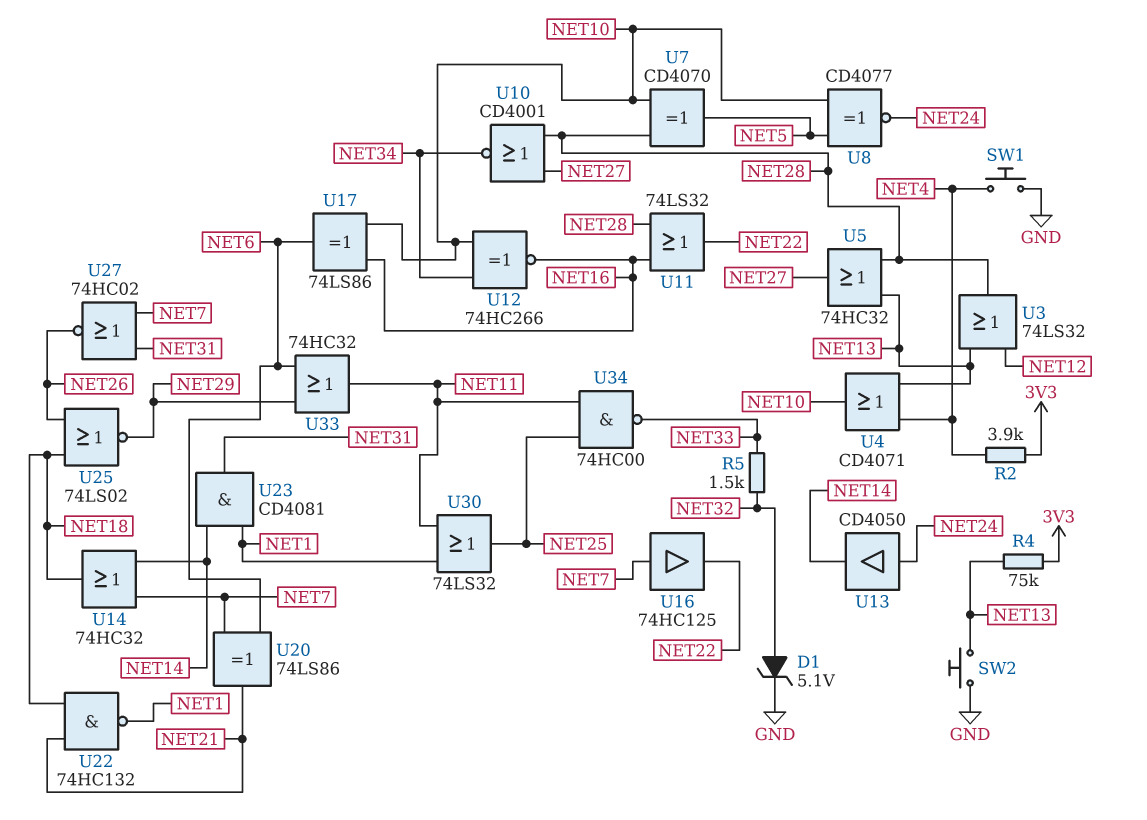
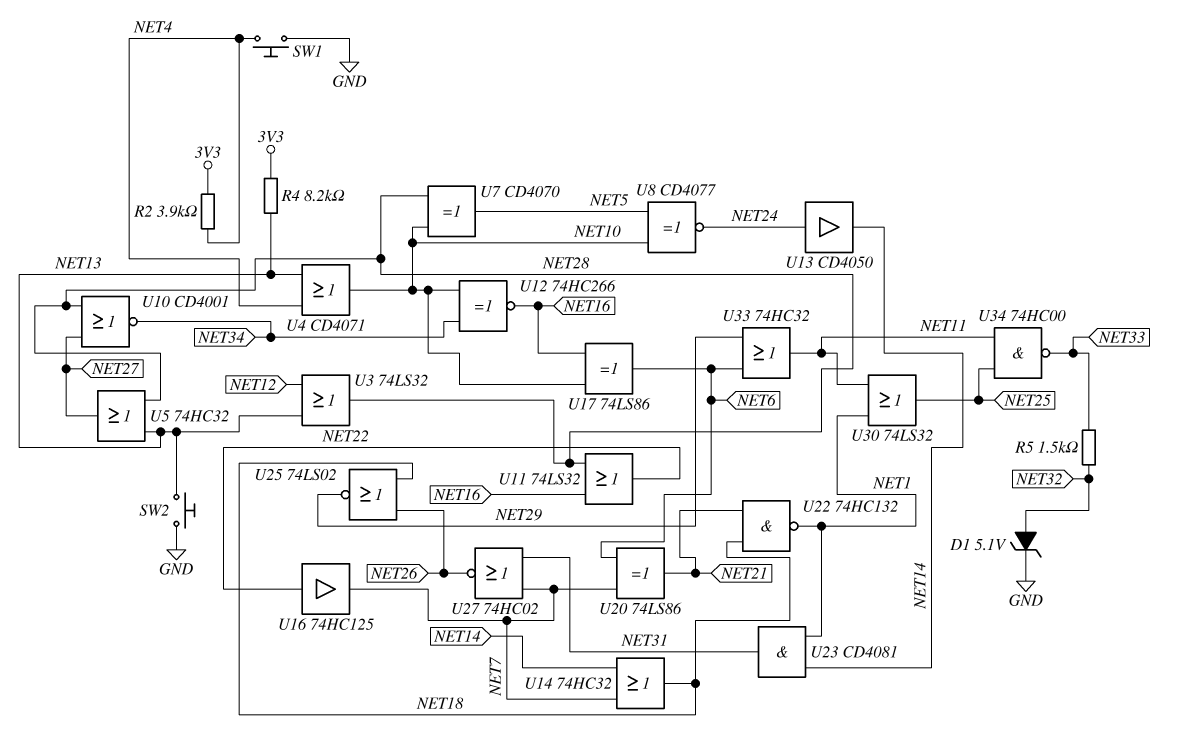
R4: 75k (3V3, NET13) -> 8.2k (3V3, NET13)
U16: buffer 74HC125 (in NET7, out NET22) -> buffer 74HC125 (in NET22, out NET7)

